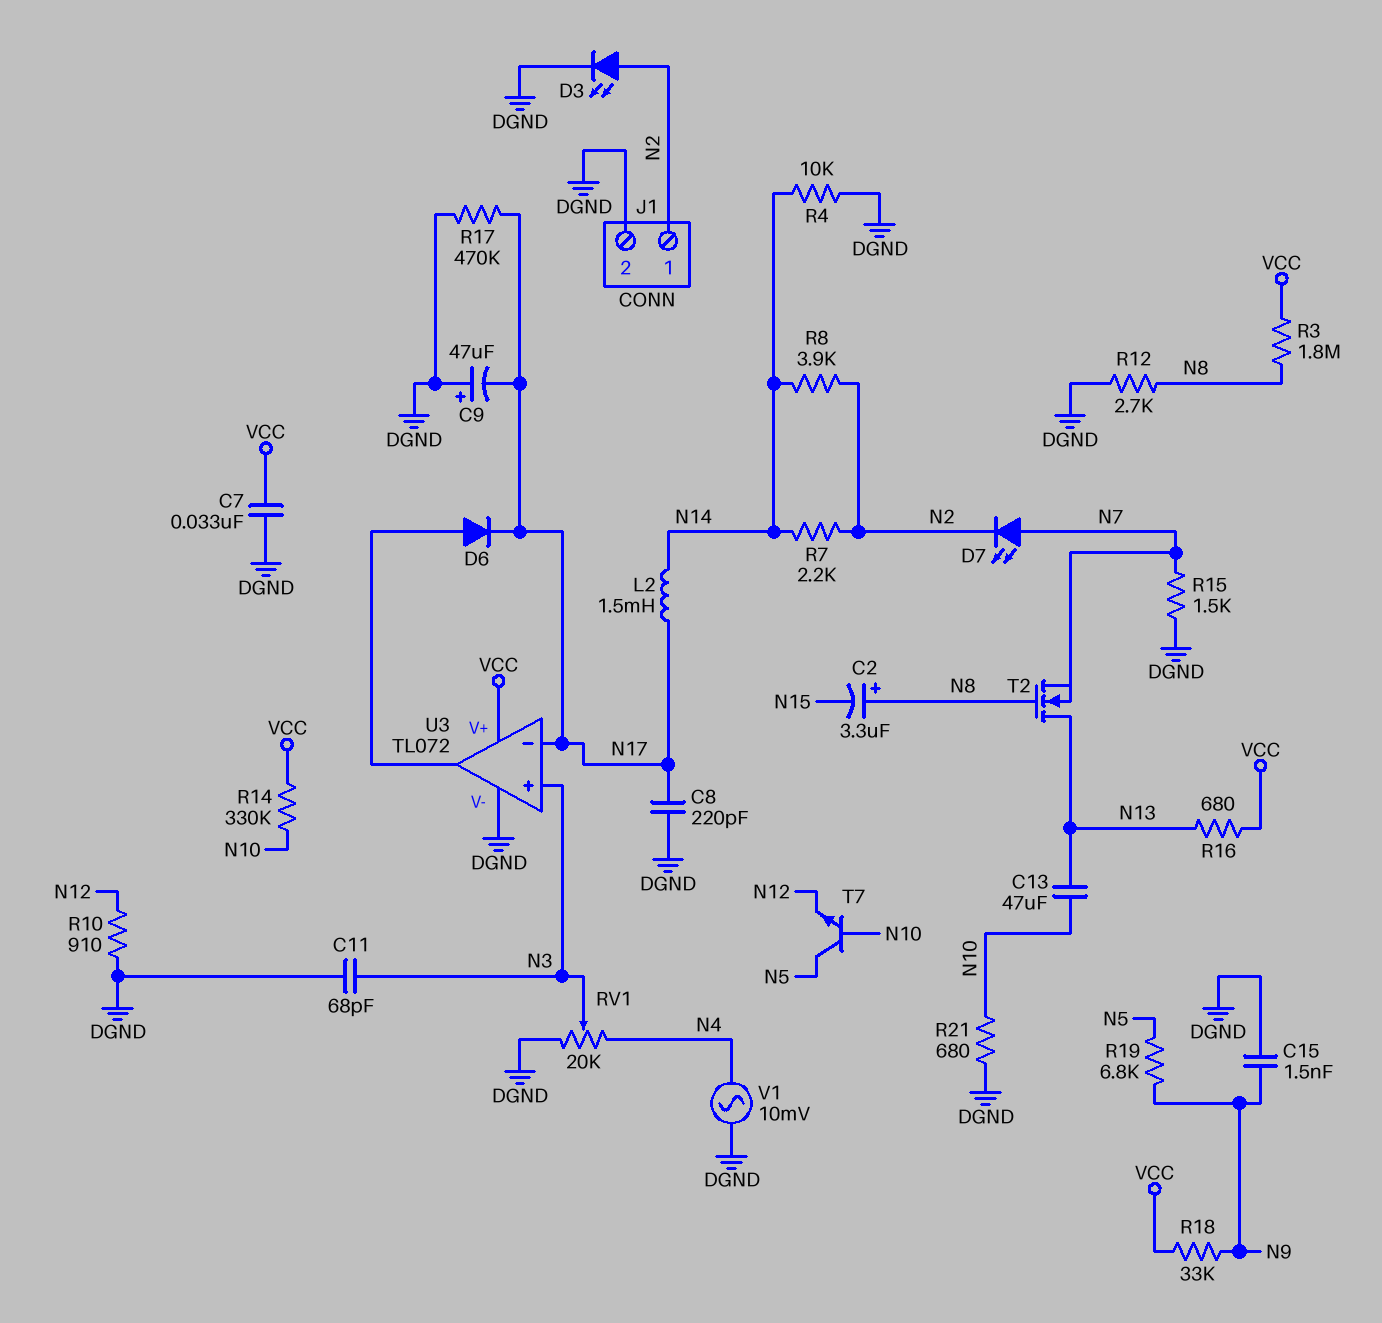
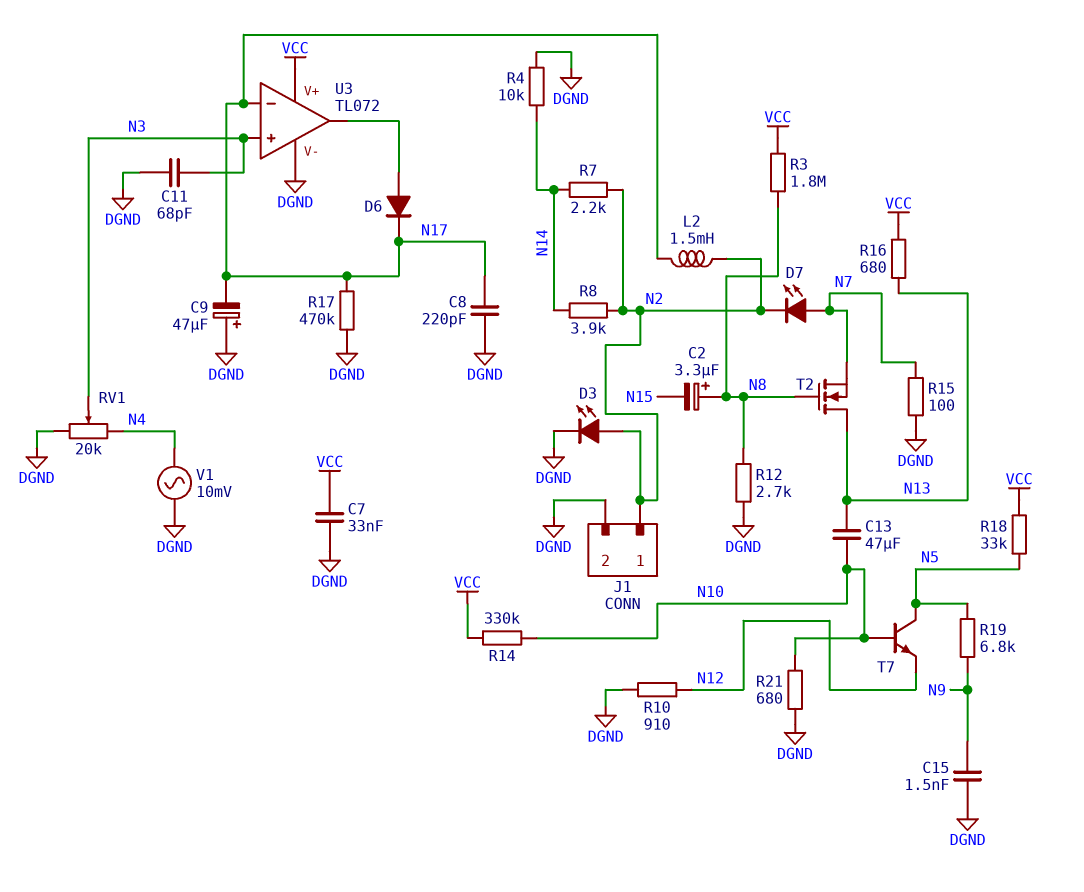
L2: 1.5mH (N14, N17) -> 1.5mH (N2, N17)
R15: 1.5k (DGND, N7) -> 100 (DGND, N7)
R18: 33k (N9, VCC) -> 33k (N5, VCC)

